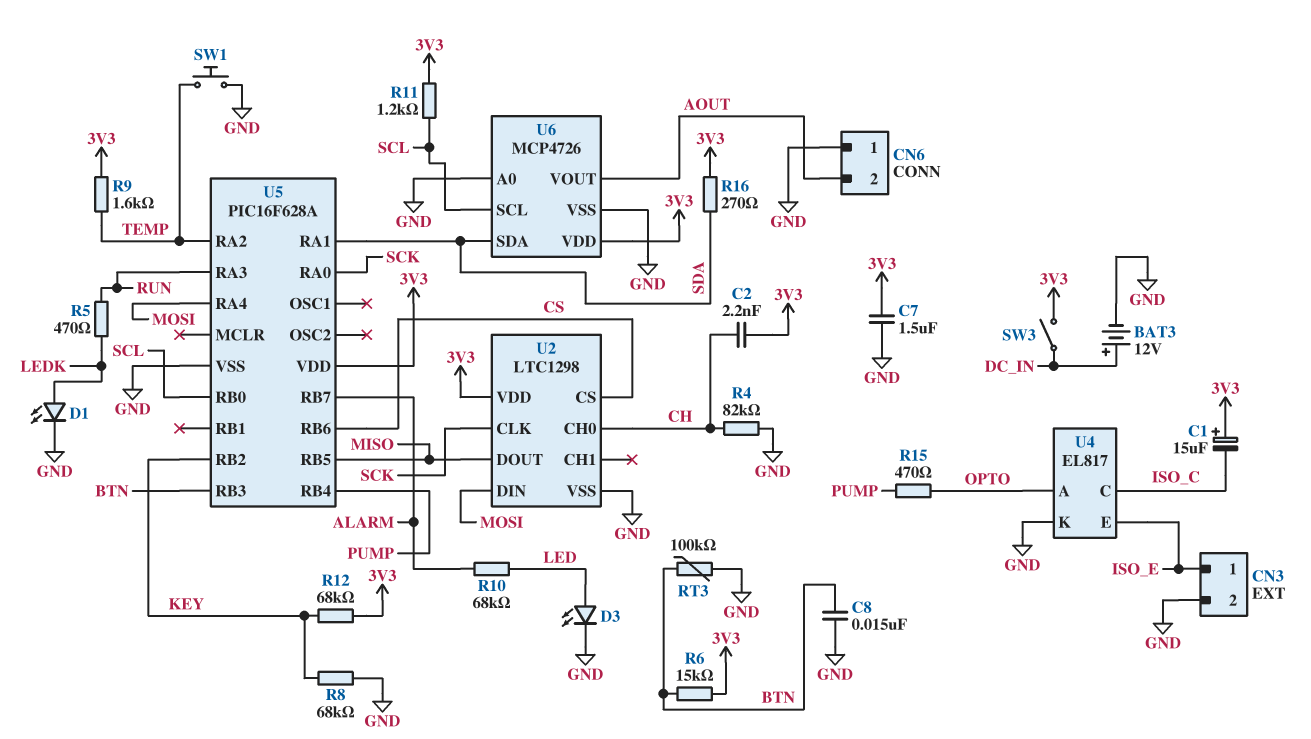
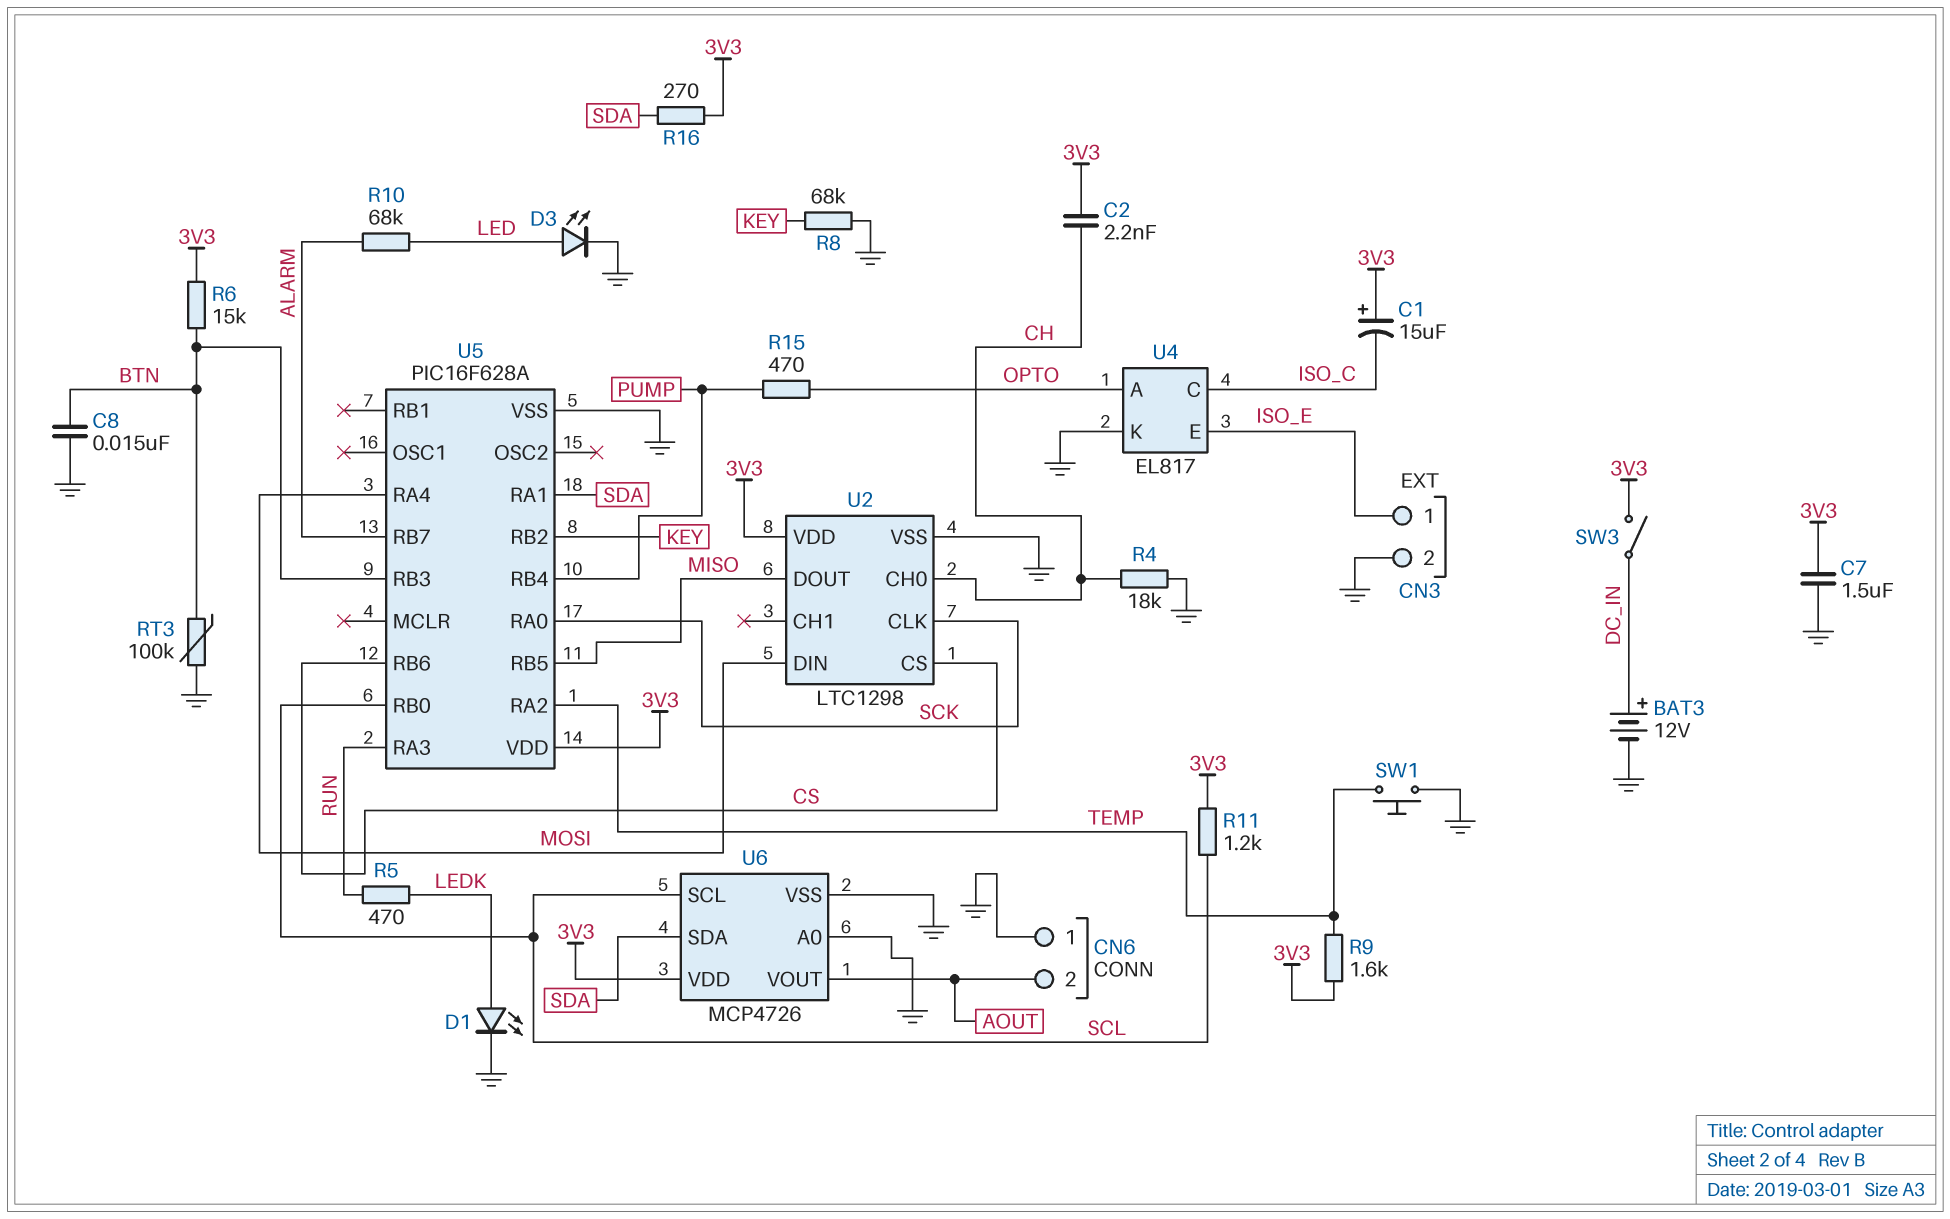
R4: 82k (CH, GND) -> 18k (CH, GND)
R12: 68k (3V3, KEY) -> none

